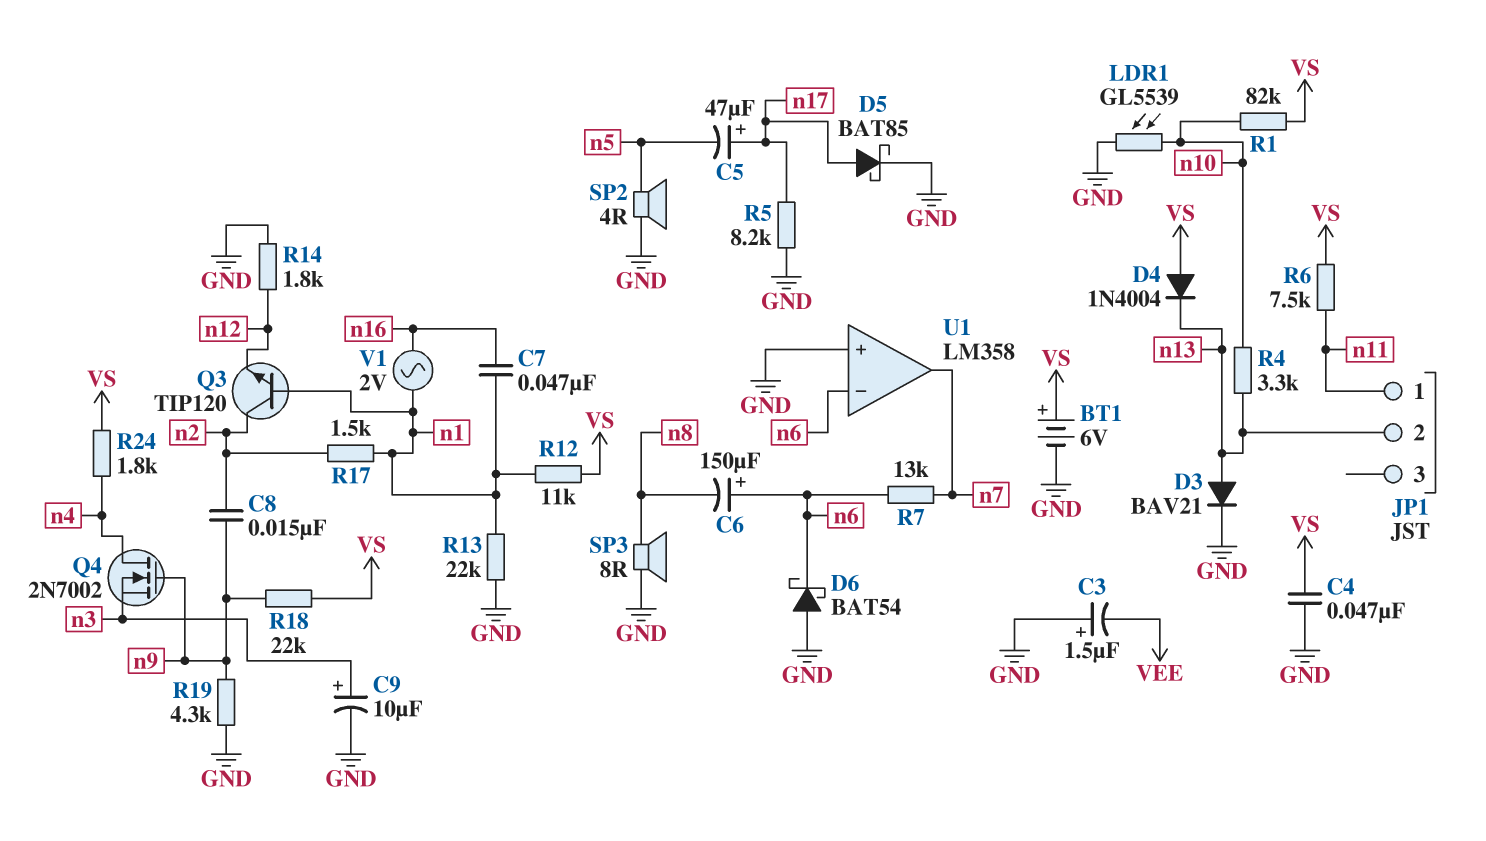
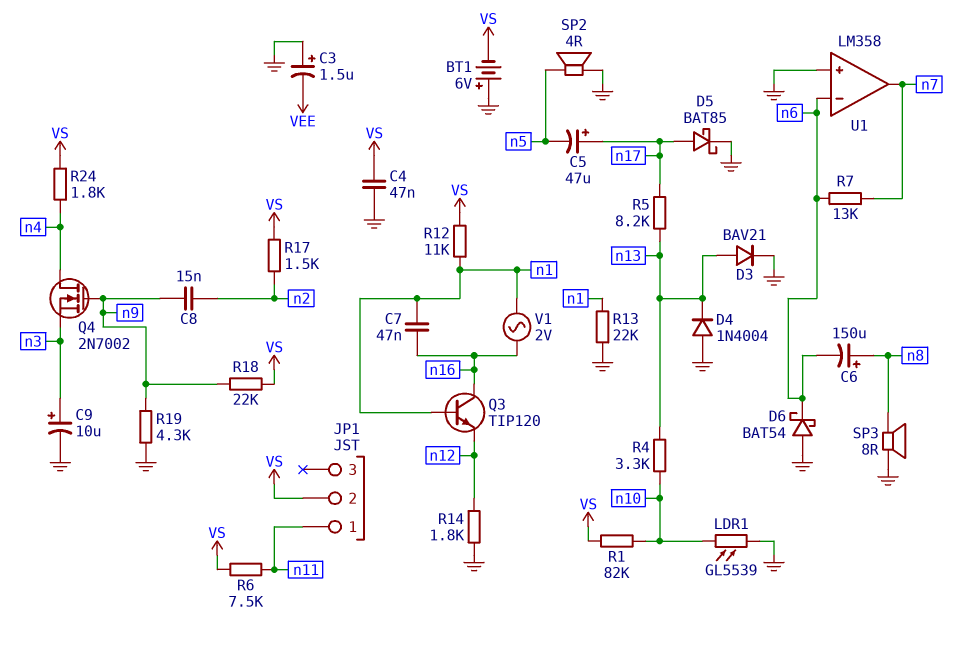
BT1: 6V (plus VS, minus GND) -> 6V (plus GND, minus VS)
C6: 150uF (plus n6, minus n8) -> 150uF (plus n8, minus n6)
D4: diode 1N4004 (A VS, K n13) -> diode 1N4004 (A GND, K n13)
JP1 pin 2: n13 -> VS
Q3: NPN TIP120 (B n1, C n2, E n12) -> NPN TIP120 (B n1, C n16, E n12)
R5: 8.2k (GND, n17) -> 8.2k (n13, n17)
R17: 1.5k (n1, n2) -> 1.5k (VS, n2)

